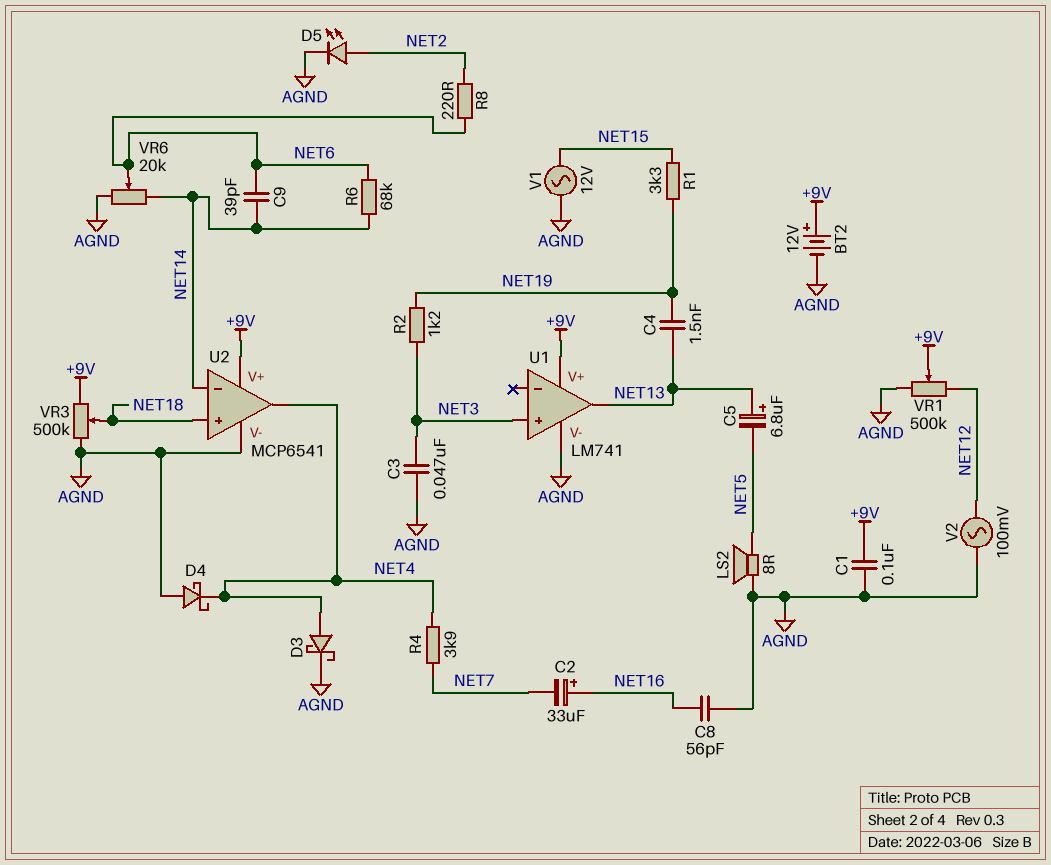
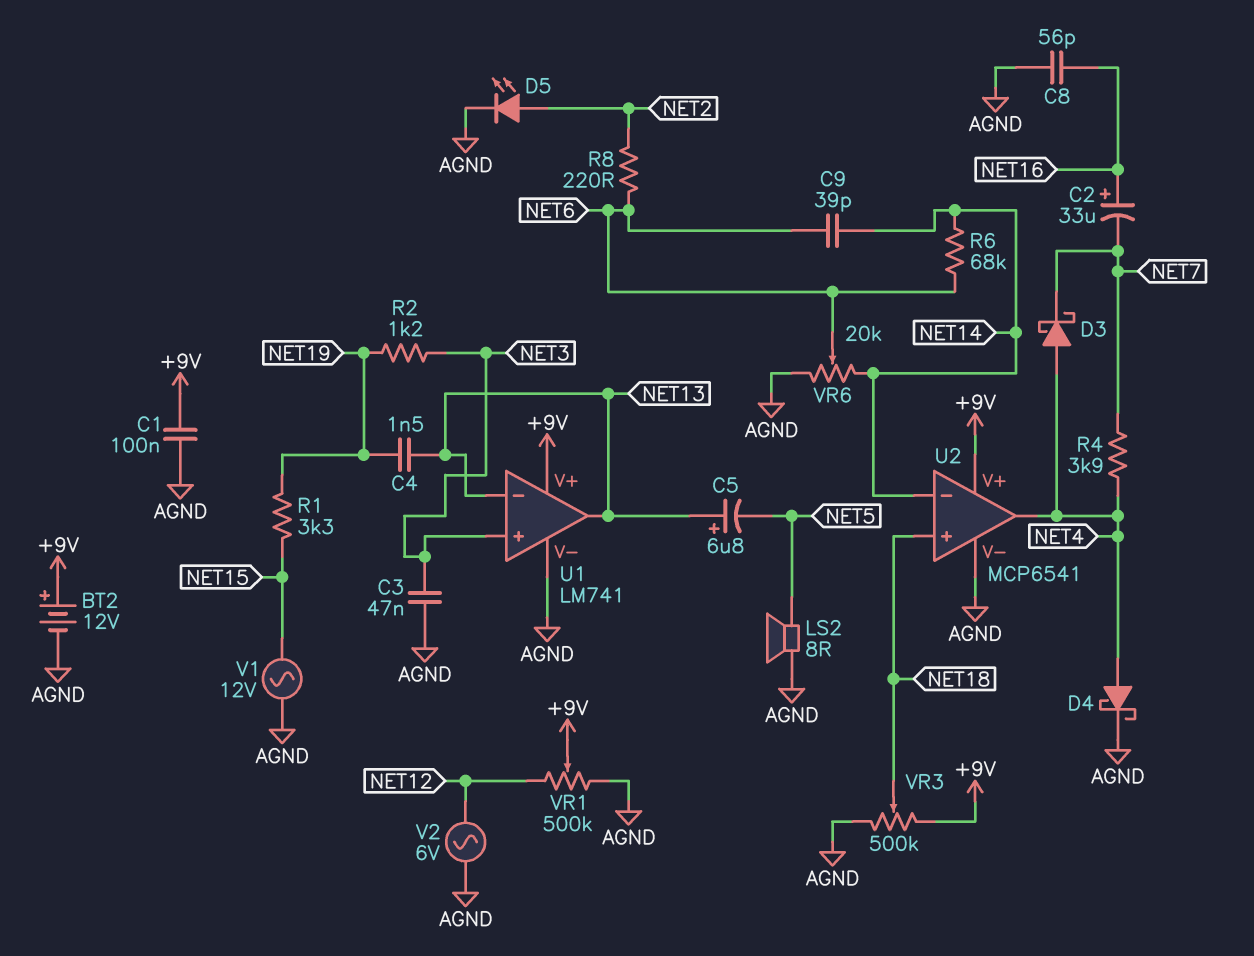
D3: schottky (A NET4, K AGND) -> schottky (A NET4, K NET7)
D4: schottky (A AGND, K NET4) -> schottky (A NET4, K AGND)
U1 pin in-: none -> NET13
V2: AC 100mV (AGND, NET12) -> AC 6V (AGND, NET12)

